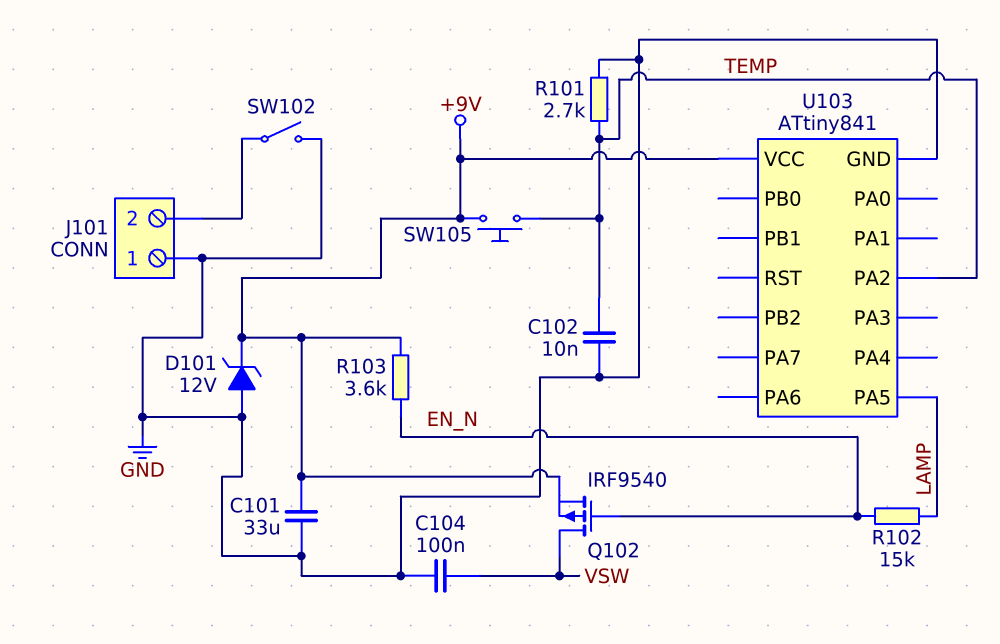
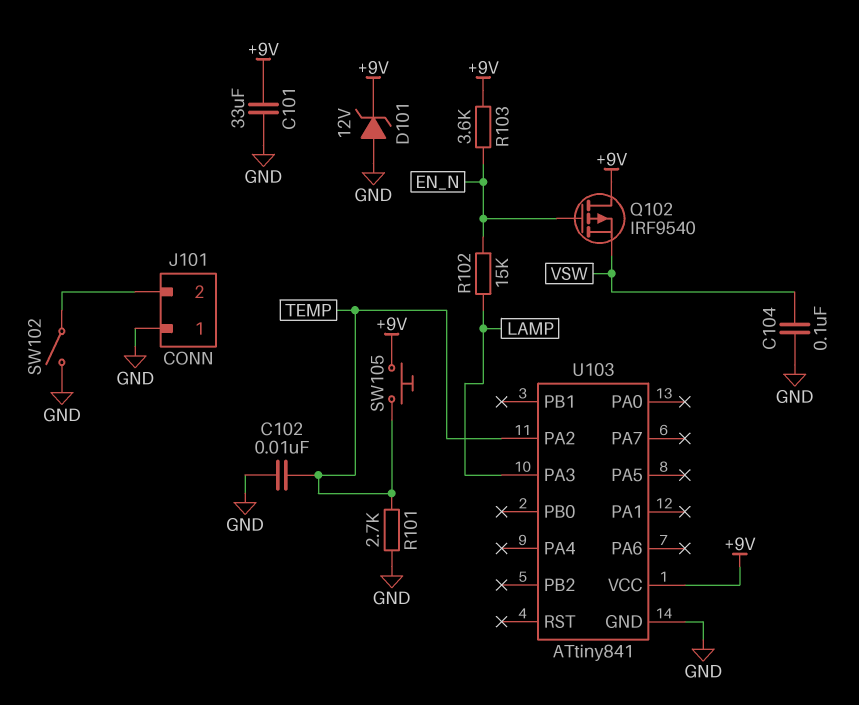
Q102: PMOS IRF9540 (G EN_N, D VSW, S +9V) -> PMOS IRF9540 (G EN_N, D +9V, S VSW)
U103 pin PA3: none -> LAMP
U103 pin PA5: LAMP -> none

